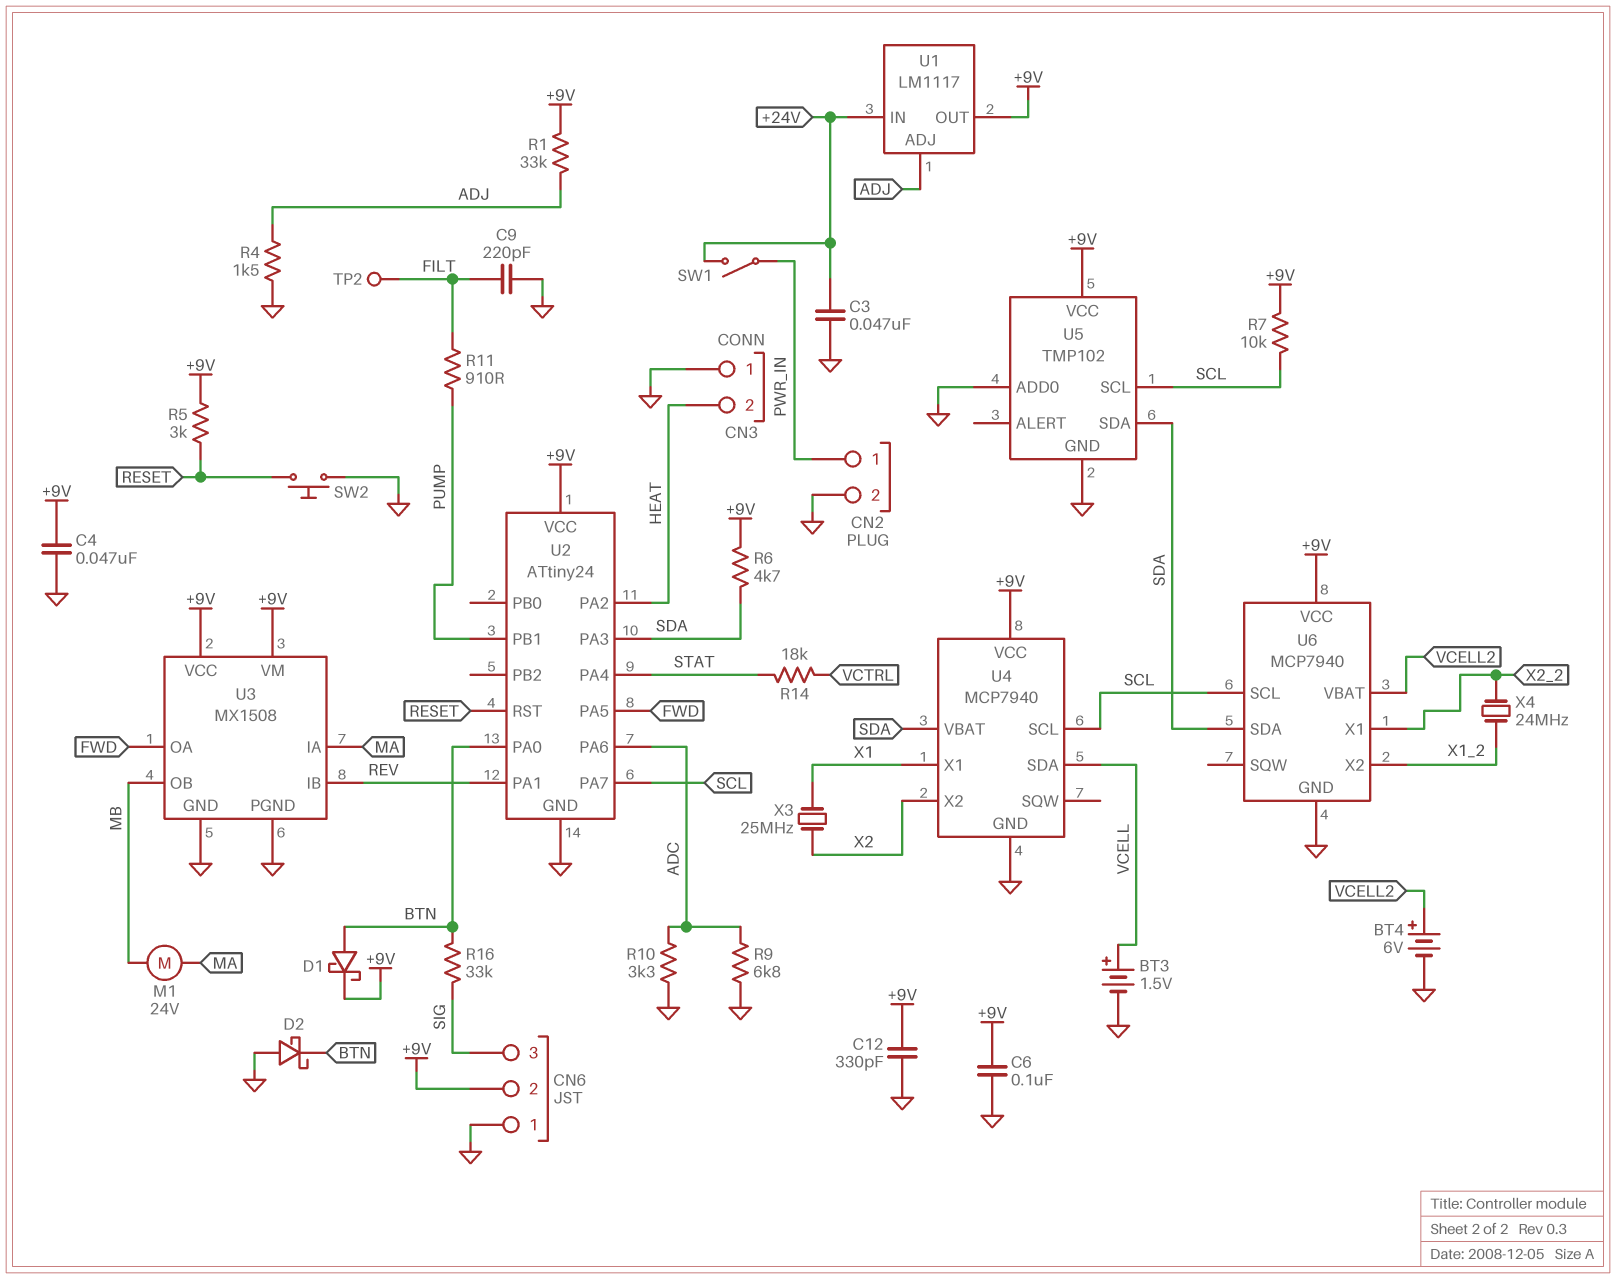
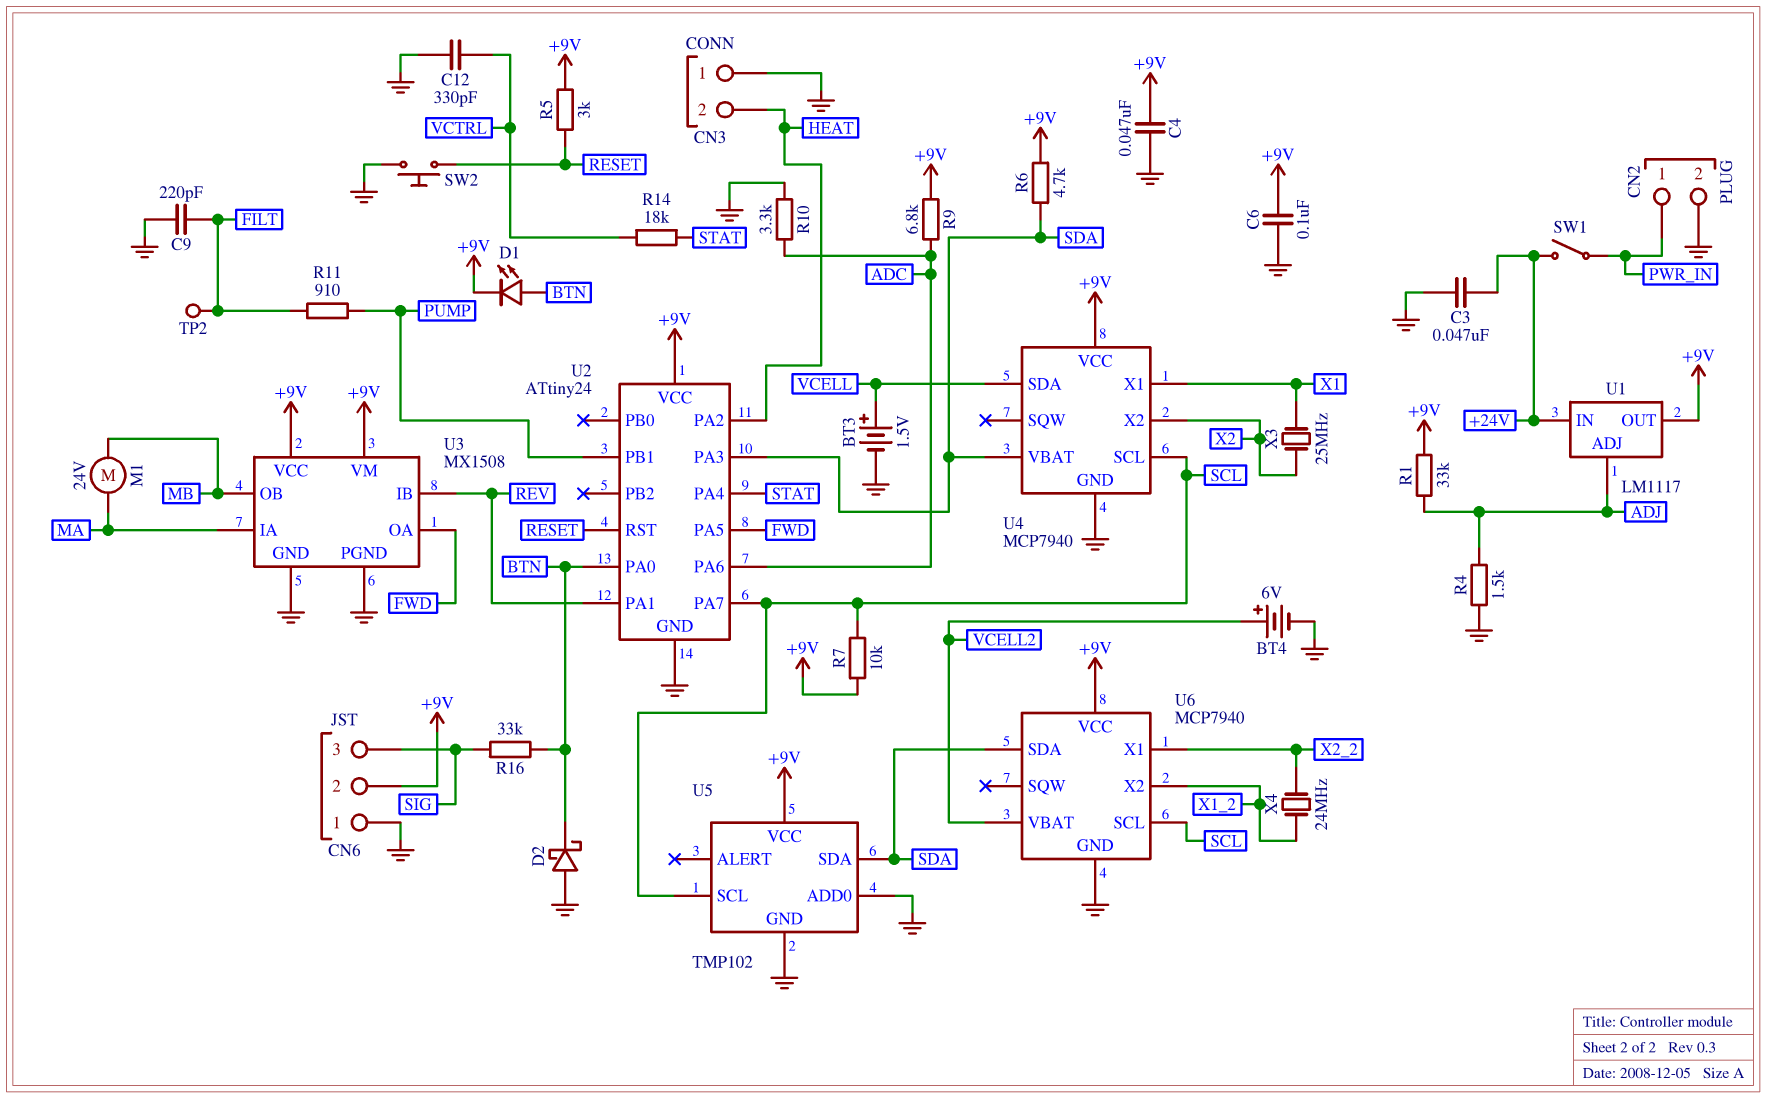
C12: 330pF (+9V, GND) -> 330pF (GND, VCTRL)
D1: schottky (A BTN, K +9V) -> LED (A BTN, K +9V)
R9: 6.8k (ADC, GND) -> 6.8k (+9V, ADC)

